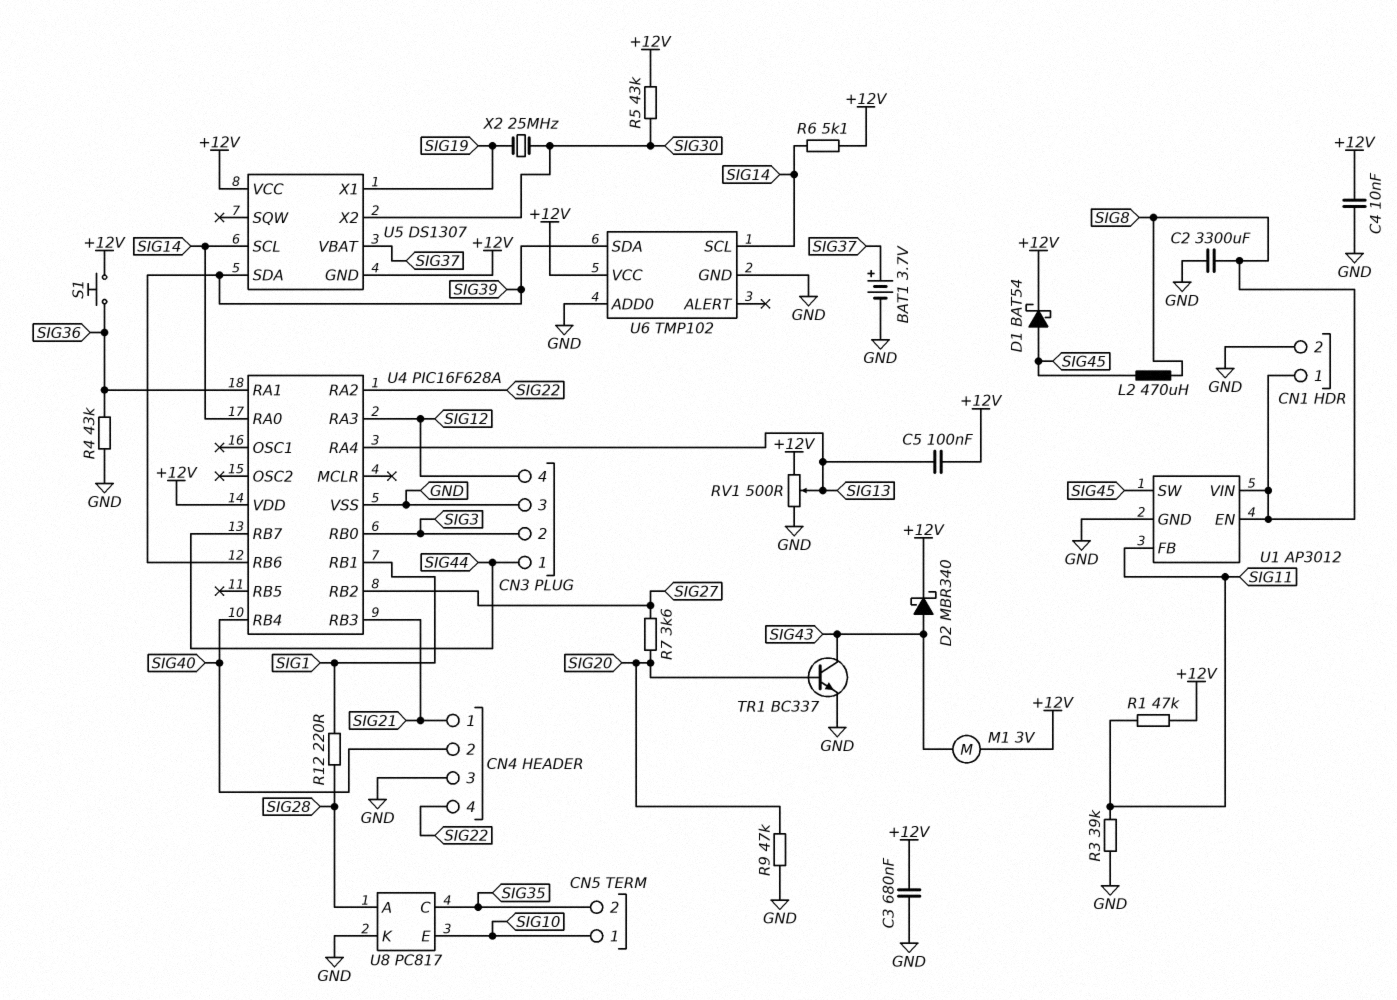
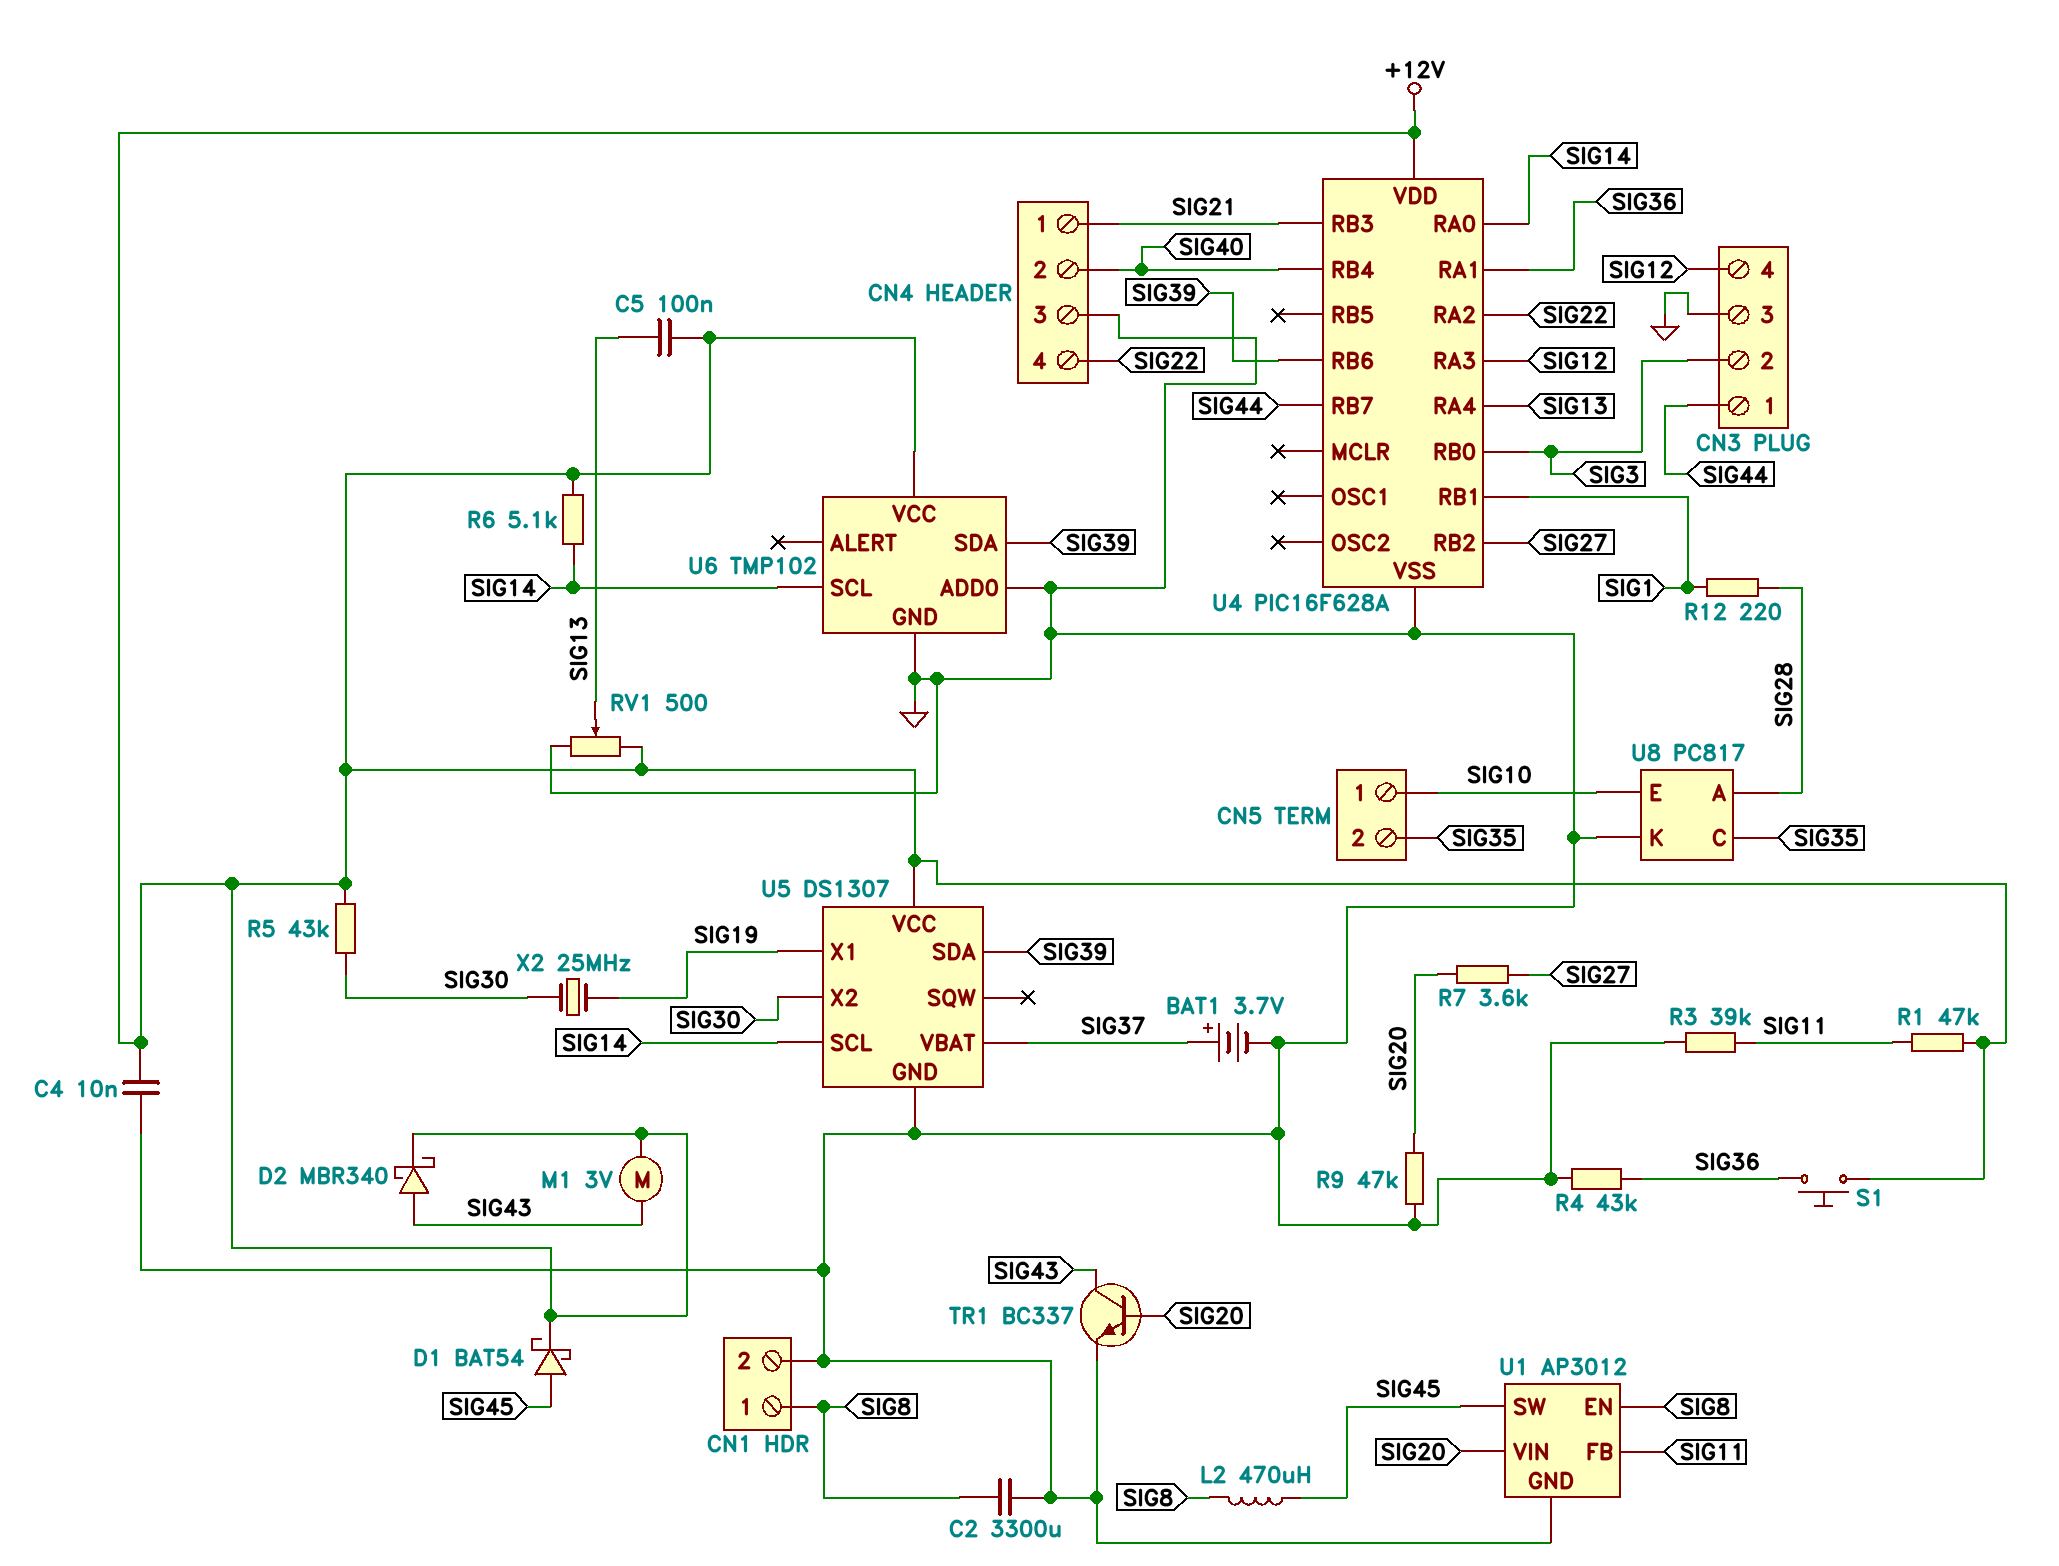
C3: 680nF (+12V, GND) -> none
U1 pin VIN: SIG8 -> SIG20
U5 pin GND: +12V -> GND

